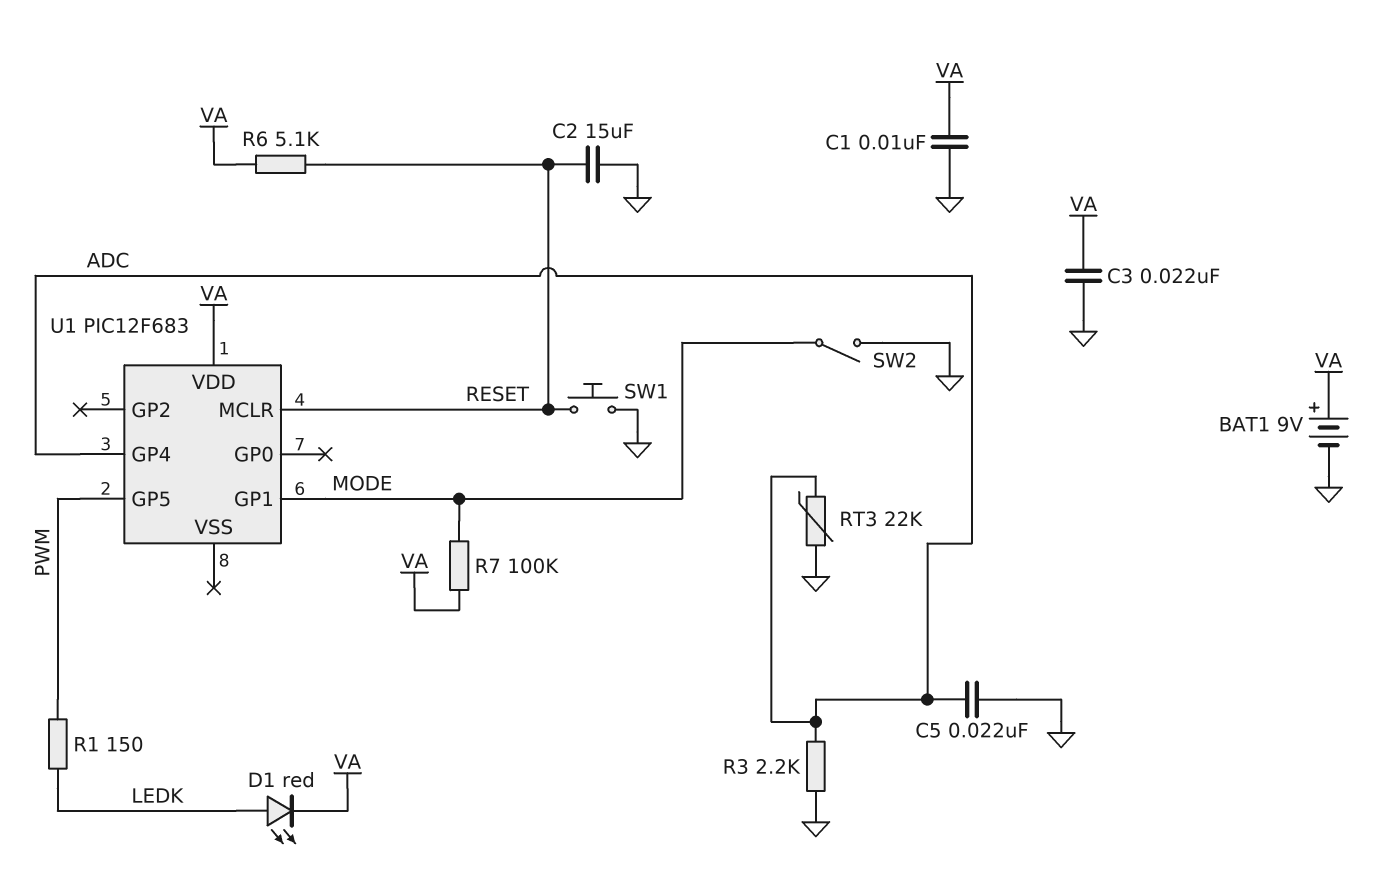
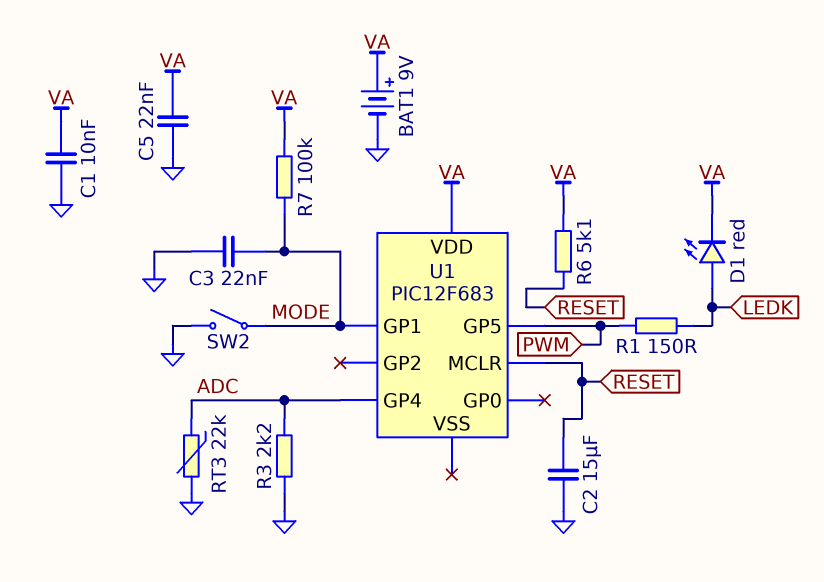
C3: 22nF (GND, VA) -> 22nF (GND, MODE)
C5: 22nF (ADC, GND) -> 22nF (GND, VA)
SW1: button (GND, RESET) -> none

